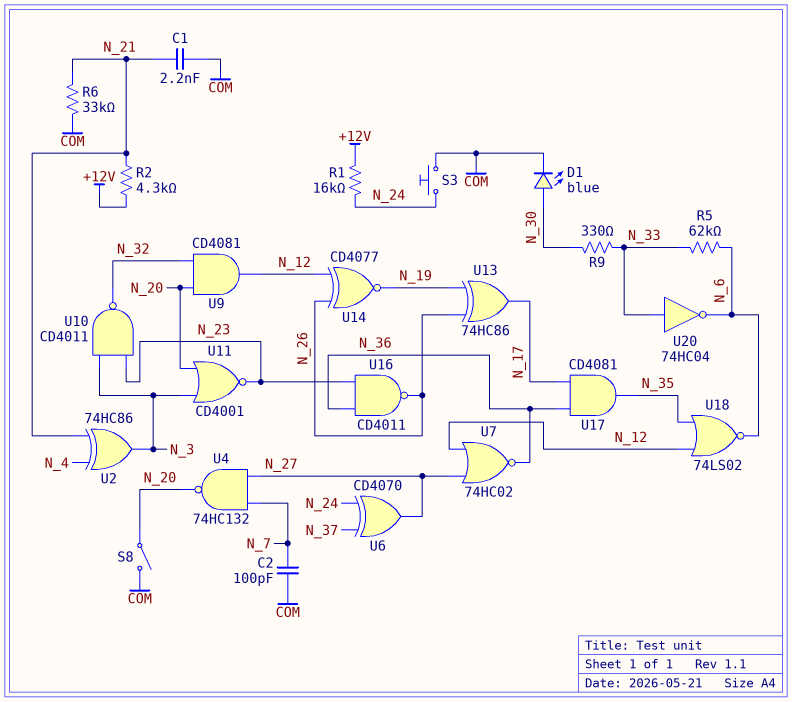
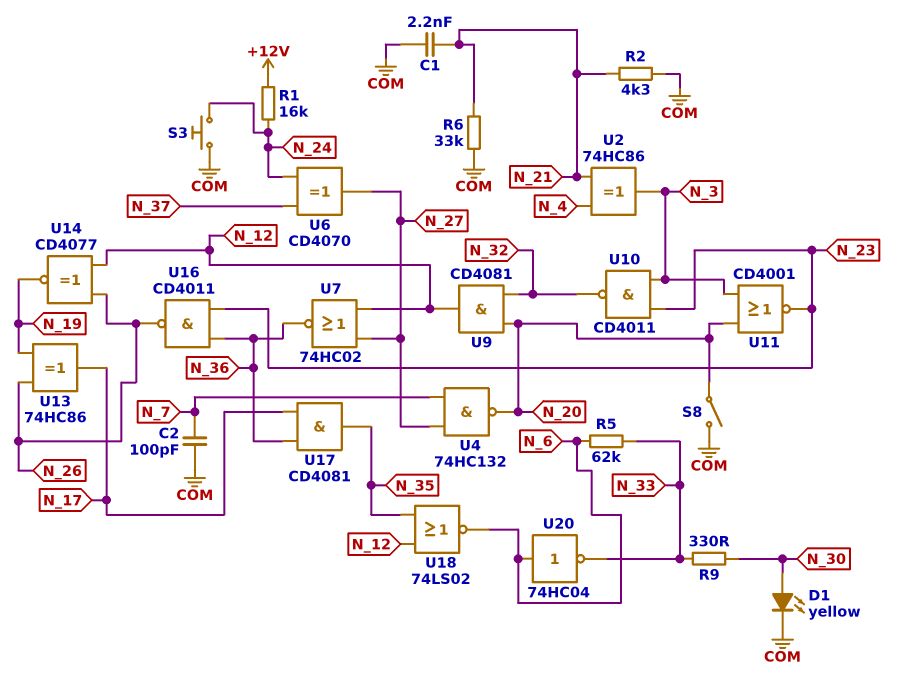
D1: LED blue (A N_30, K COM) -> LED yellow (A N_30, K COM)
R2: 4.3k (+12V, N_21) -> 4.3k (COM, N_21)
U20: NOT 74HC04 (in N_33, out N_6) -> NOT 74HC04 (in N_6, out N_33)

